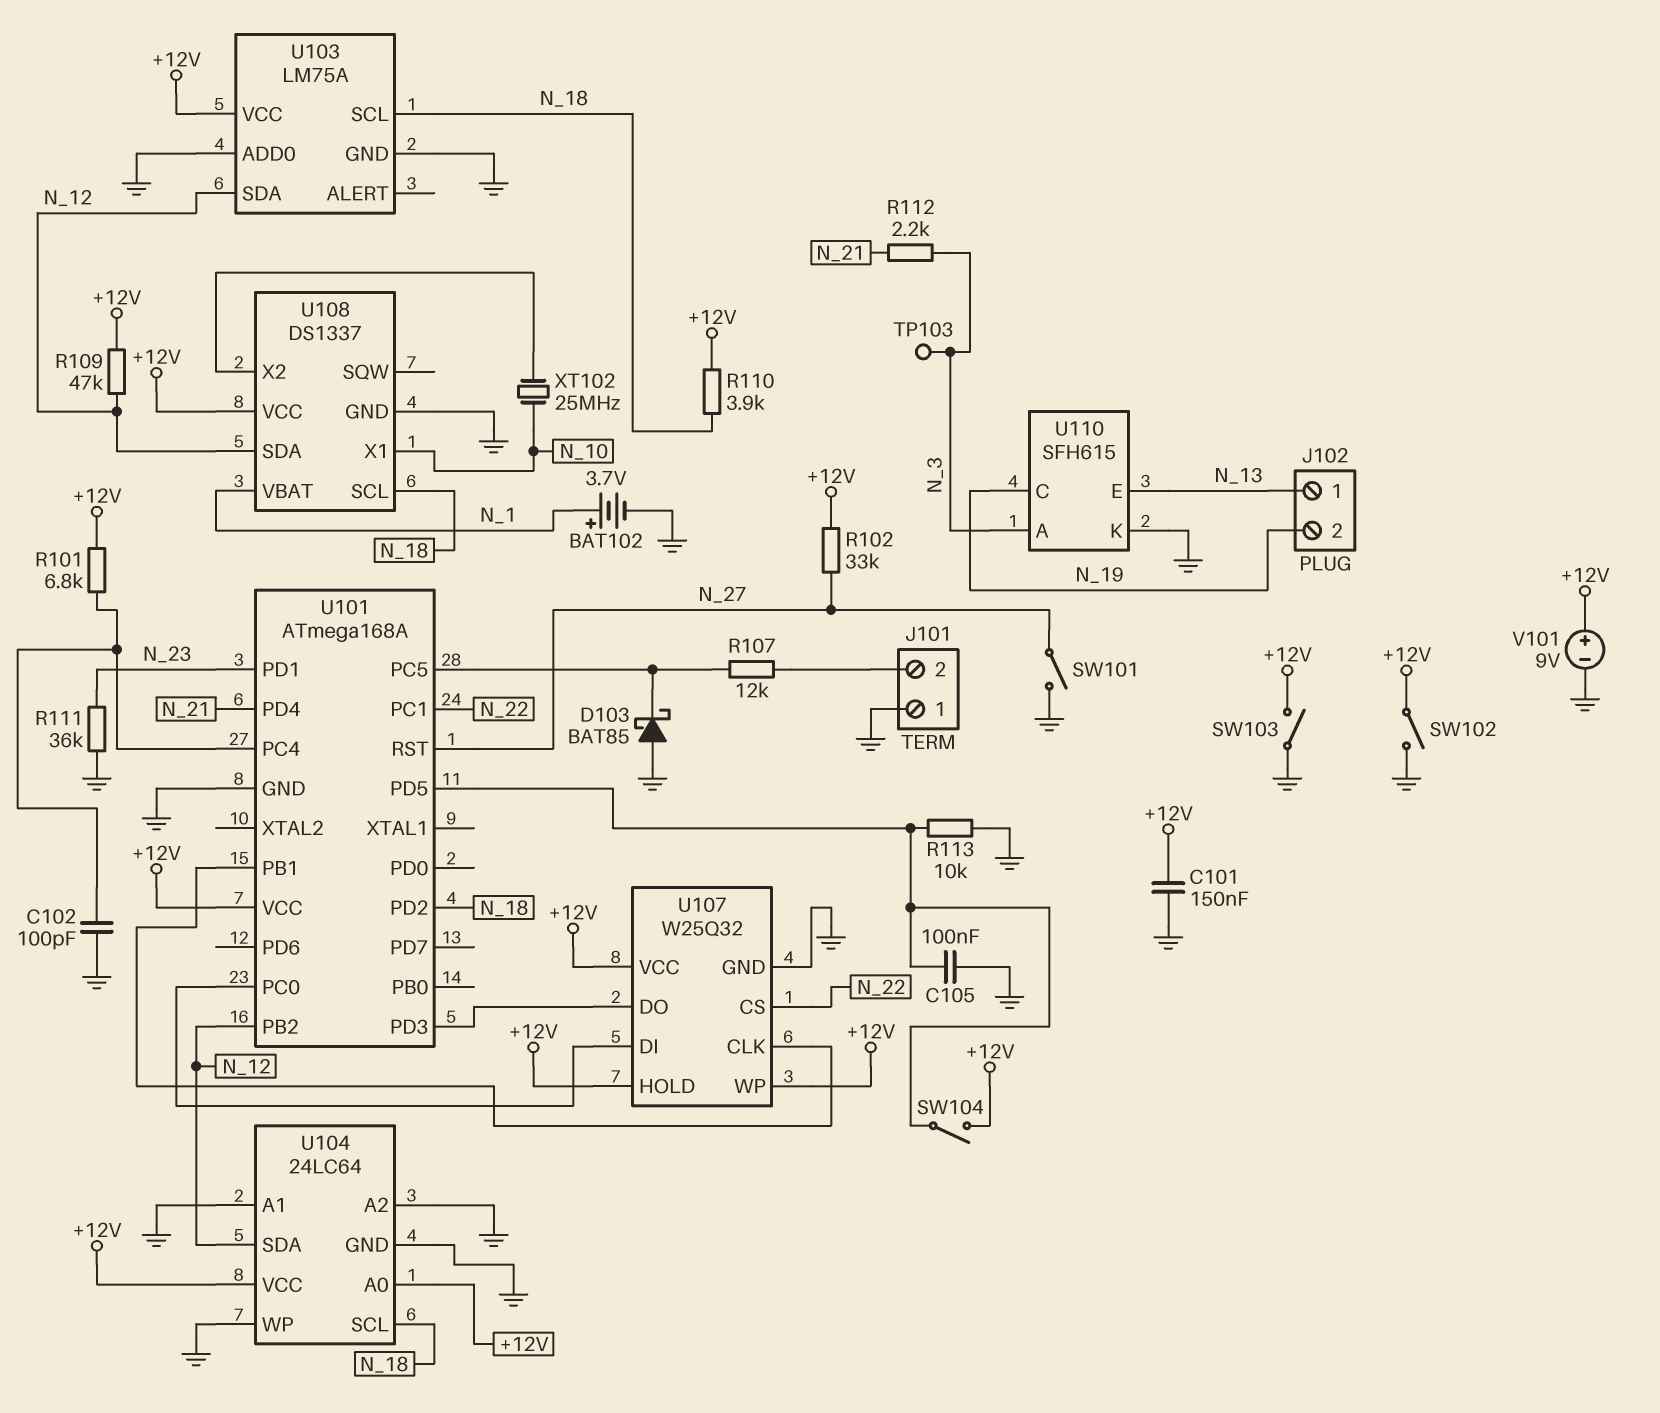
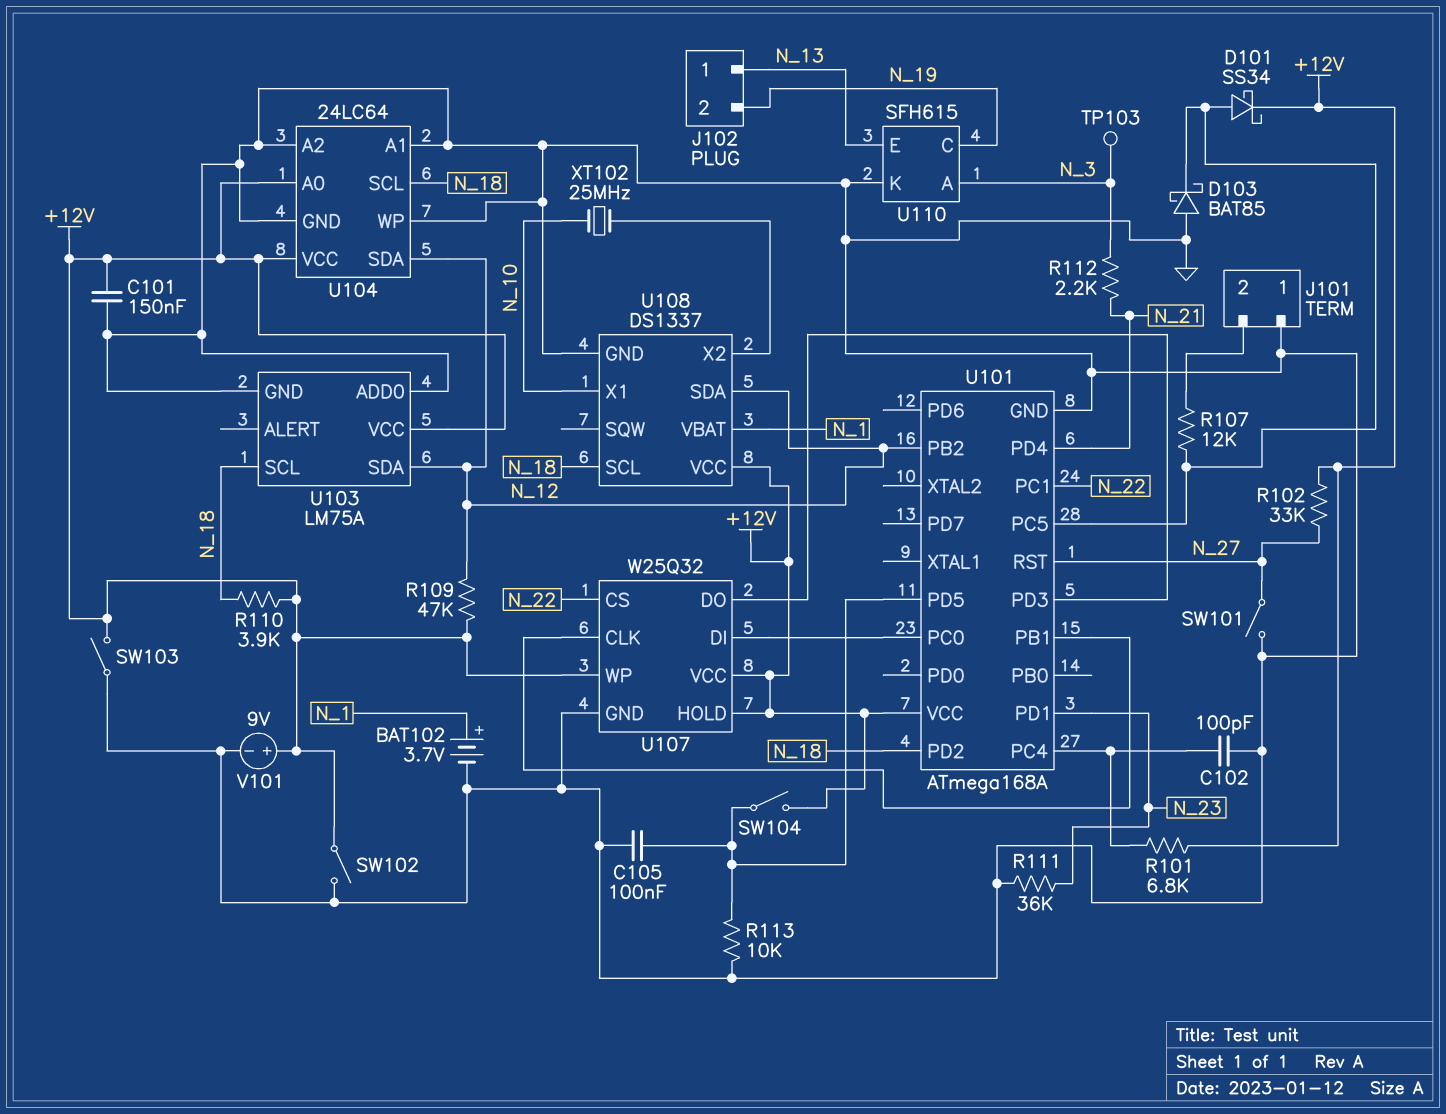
D101: none -> schottky SS34 (A U101/PC5, K +12V)

